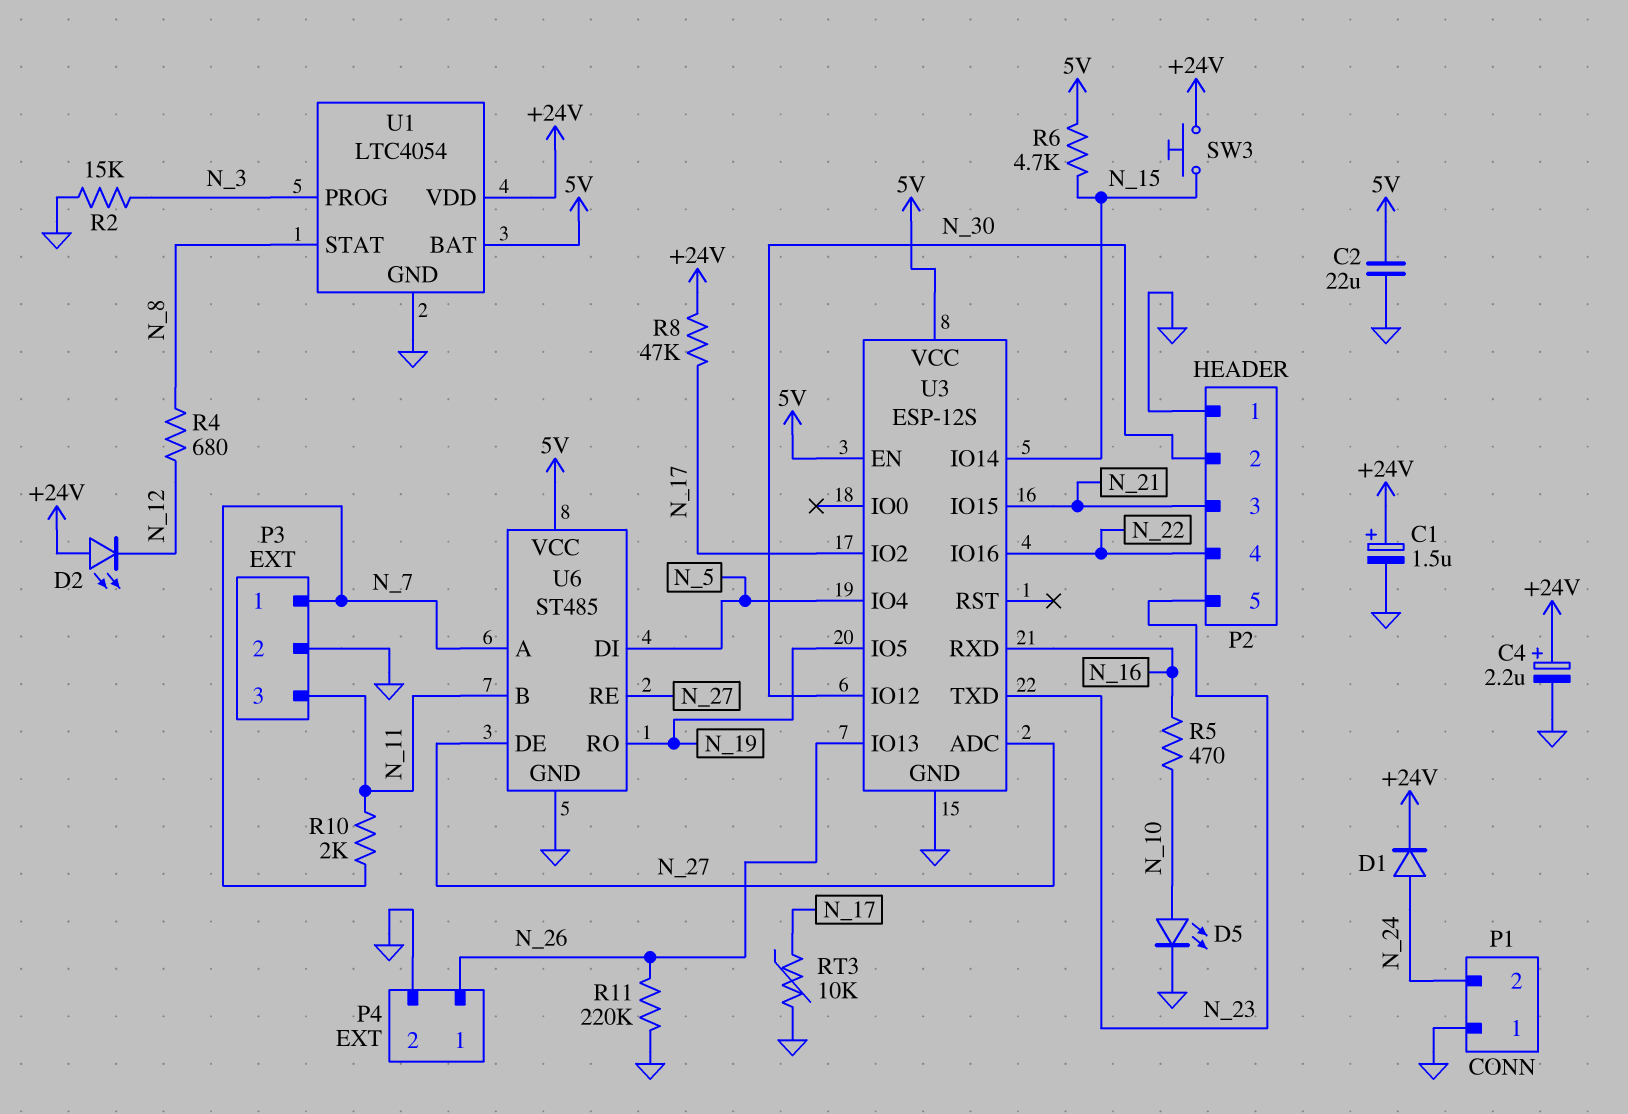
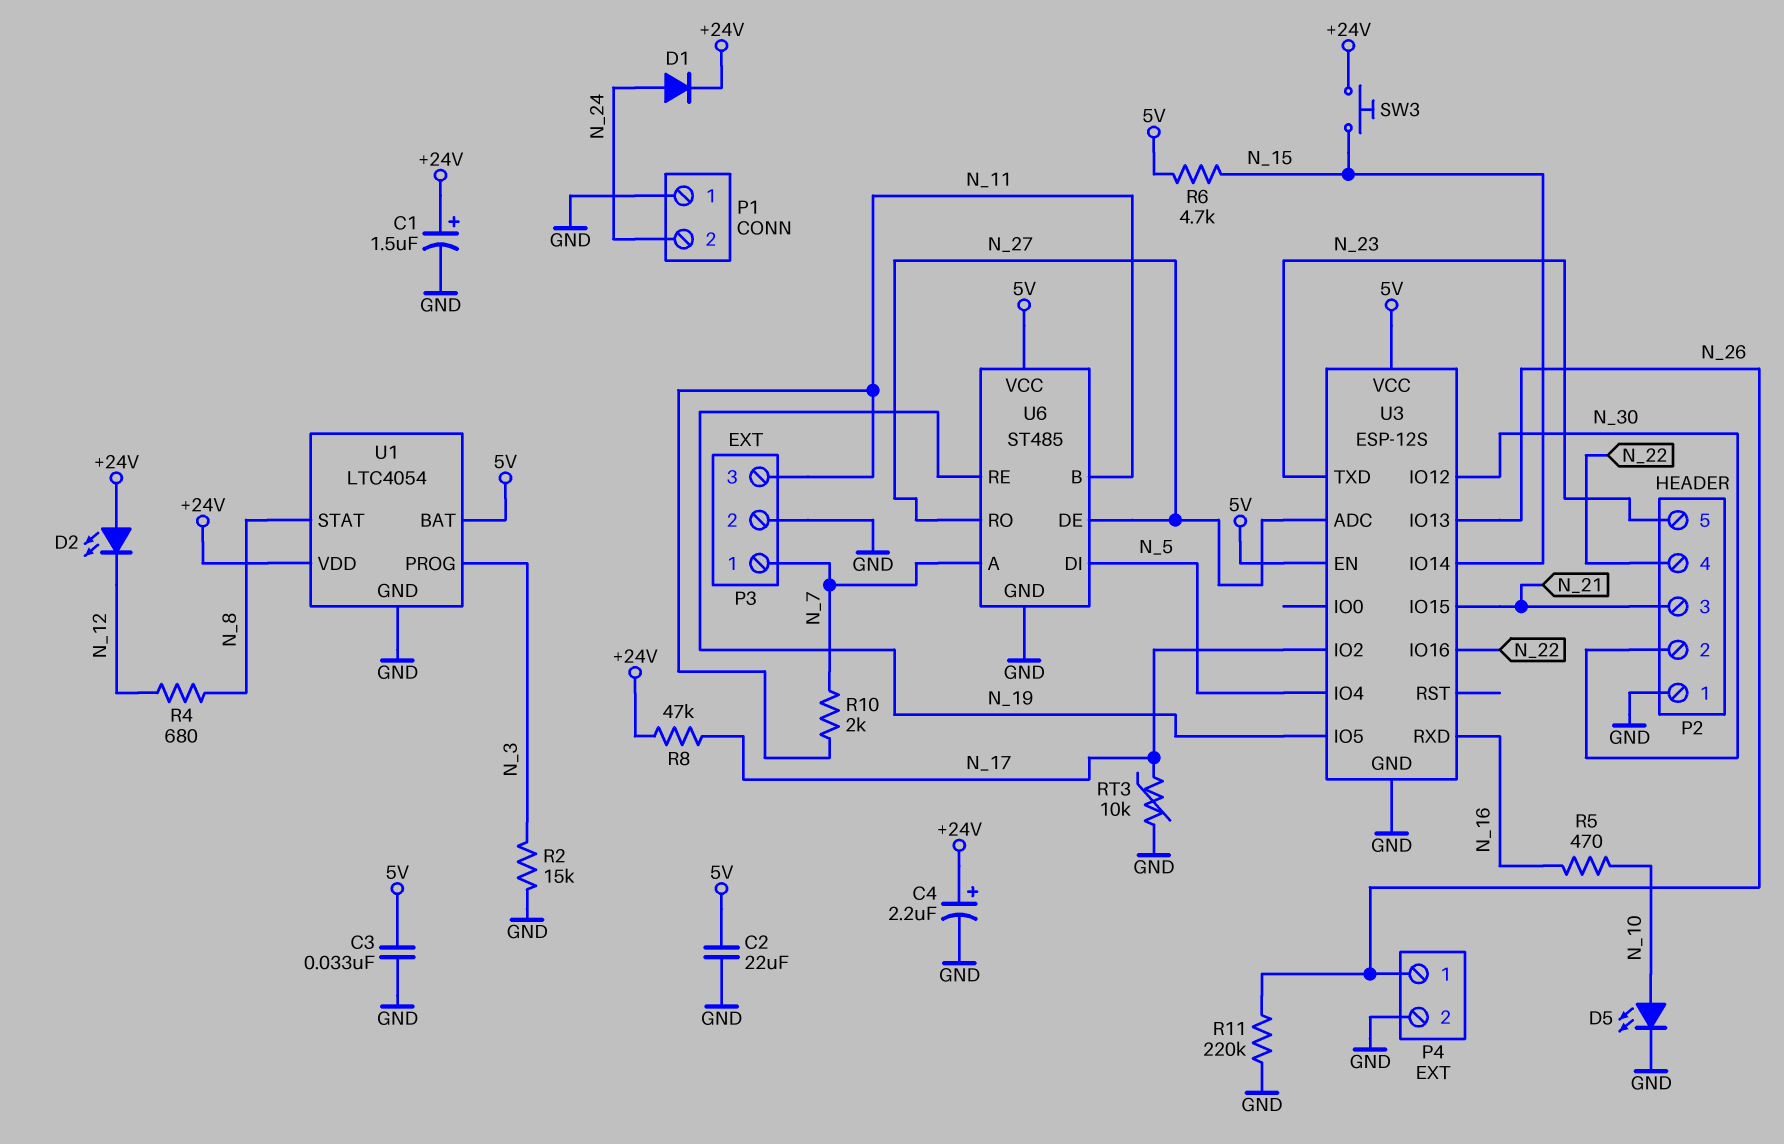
C3: none -> 33nF (5V, GND)
U6 pin RE: N_27 -> N_19
U6 pin RO: N_19 -> N_27

